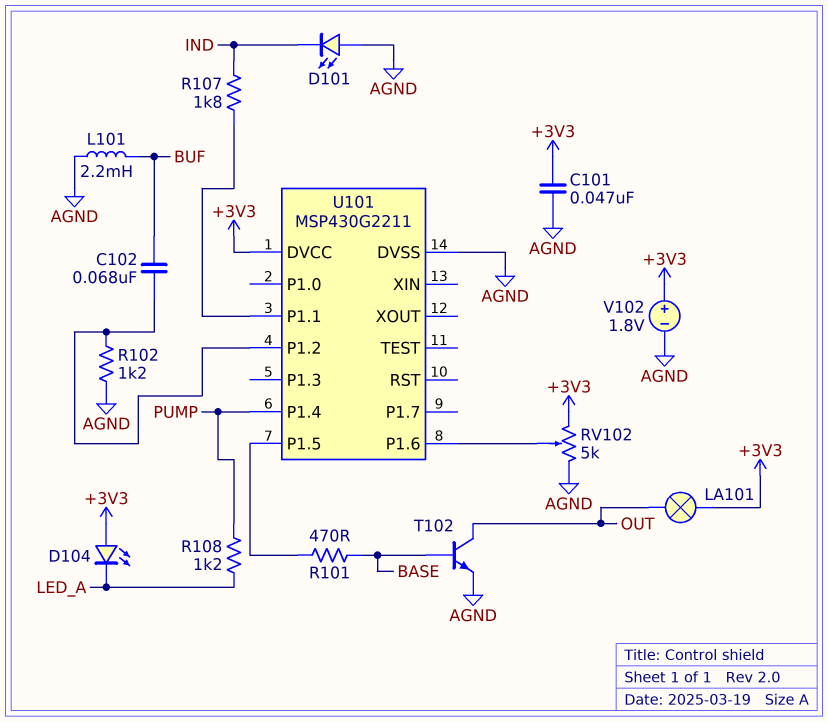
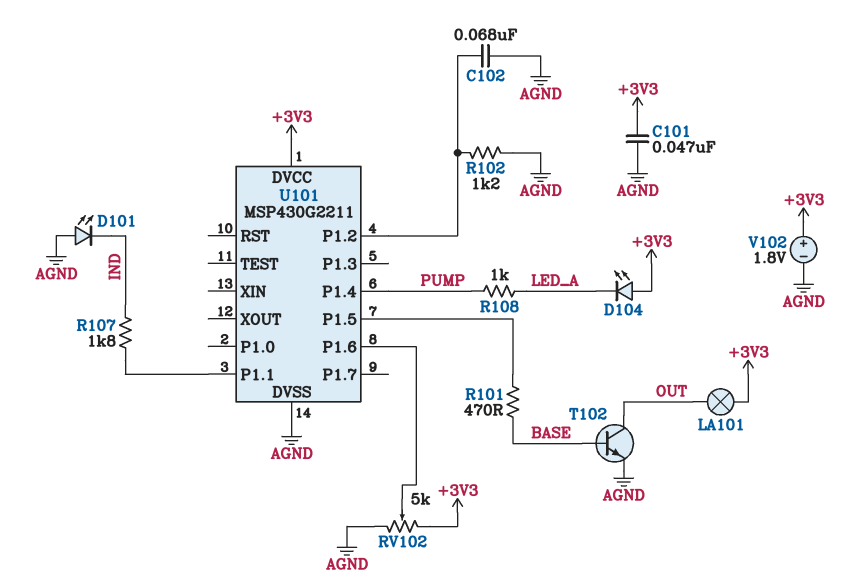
C102: 68nF (BUF, U101/P1.2) -> 68nF (AGND, U101/P1.2)
L101: 2.2mH (AGND, BUF) -> none
R108: 1.2k (LED_A, PUMP) -> 1k (LED_A, PUMP)

